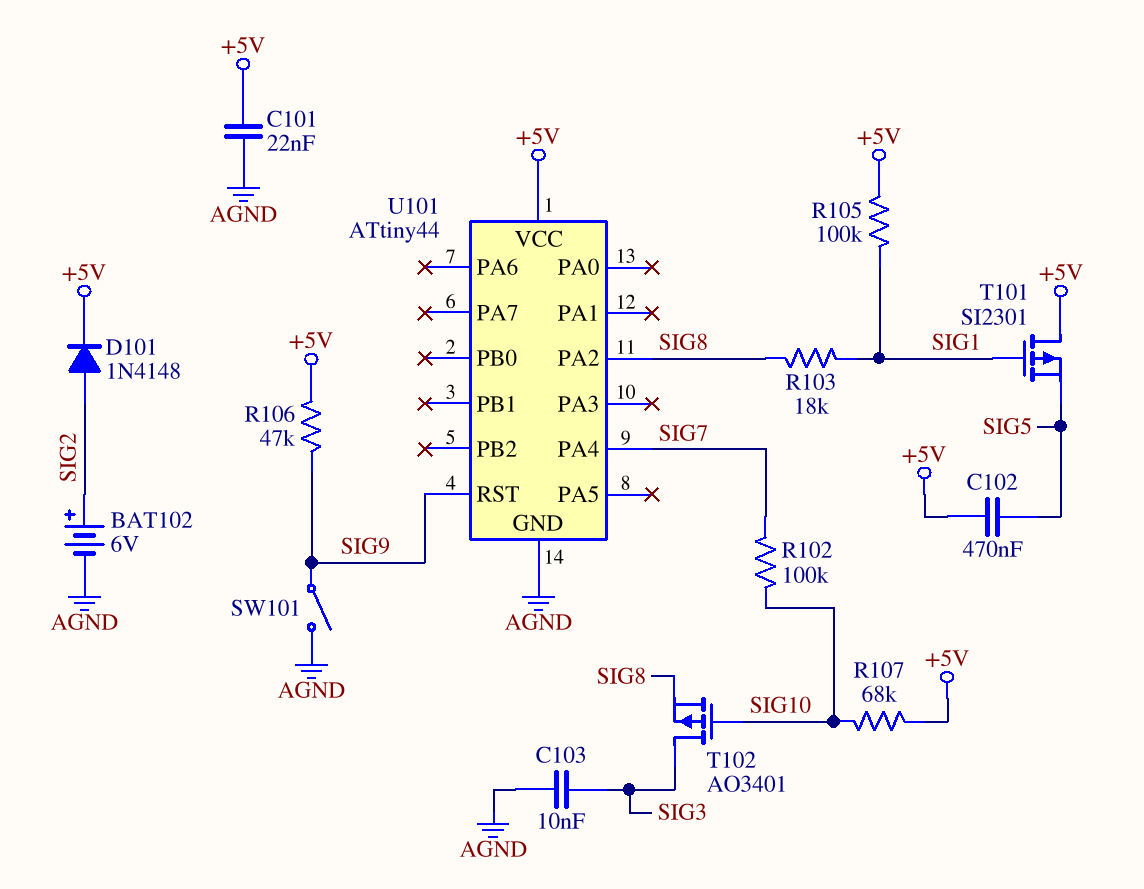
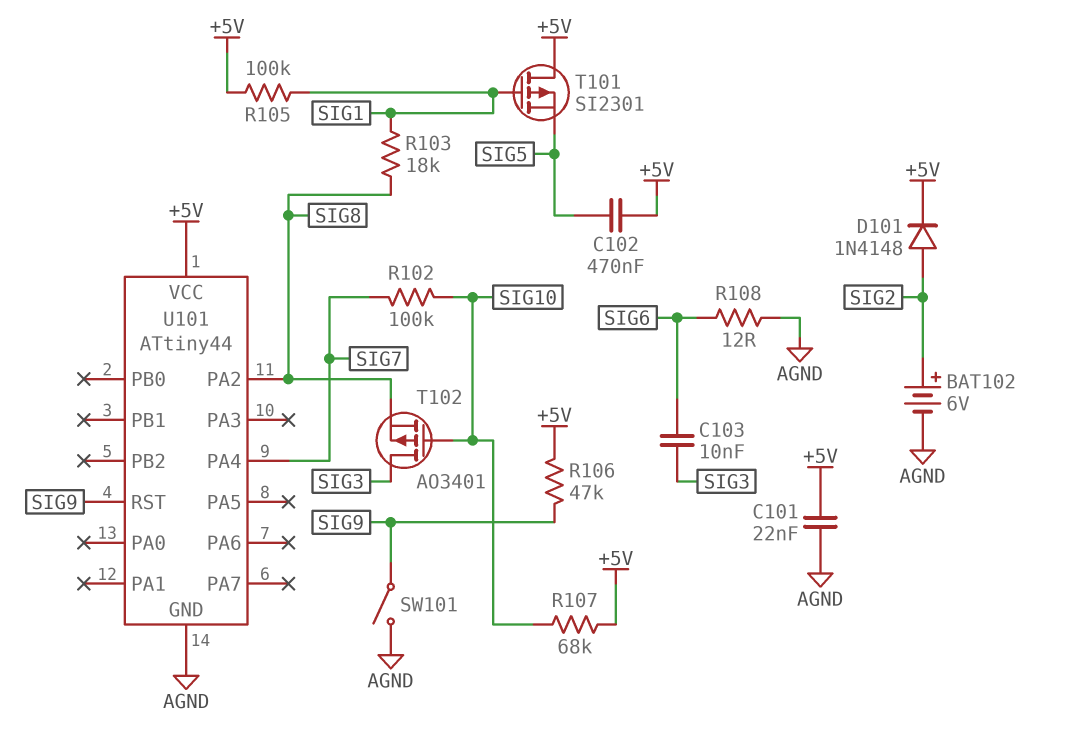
C103: 10nF (AGND, SIG3) -> 10nF (SIG3, SIG6)
R108: none -> 12 (AGND, SIG6)

